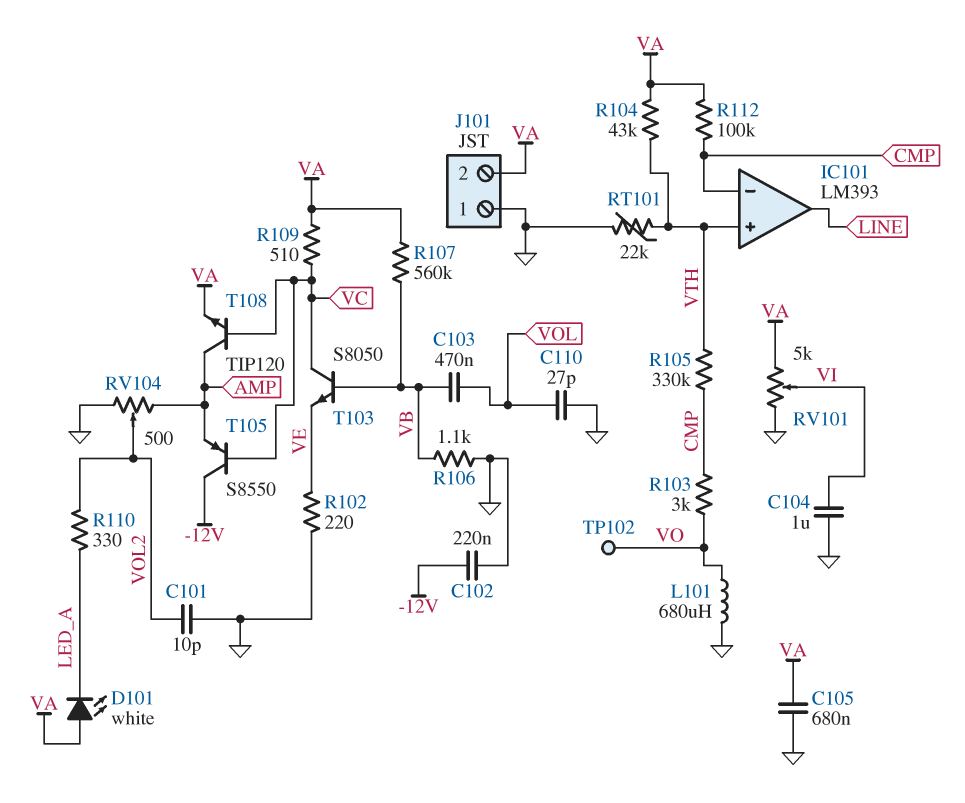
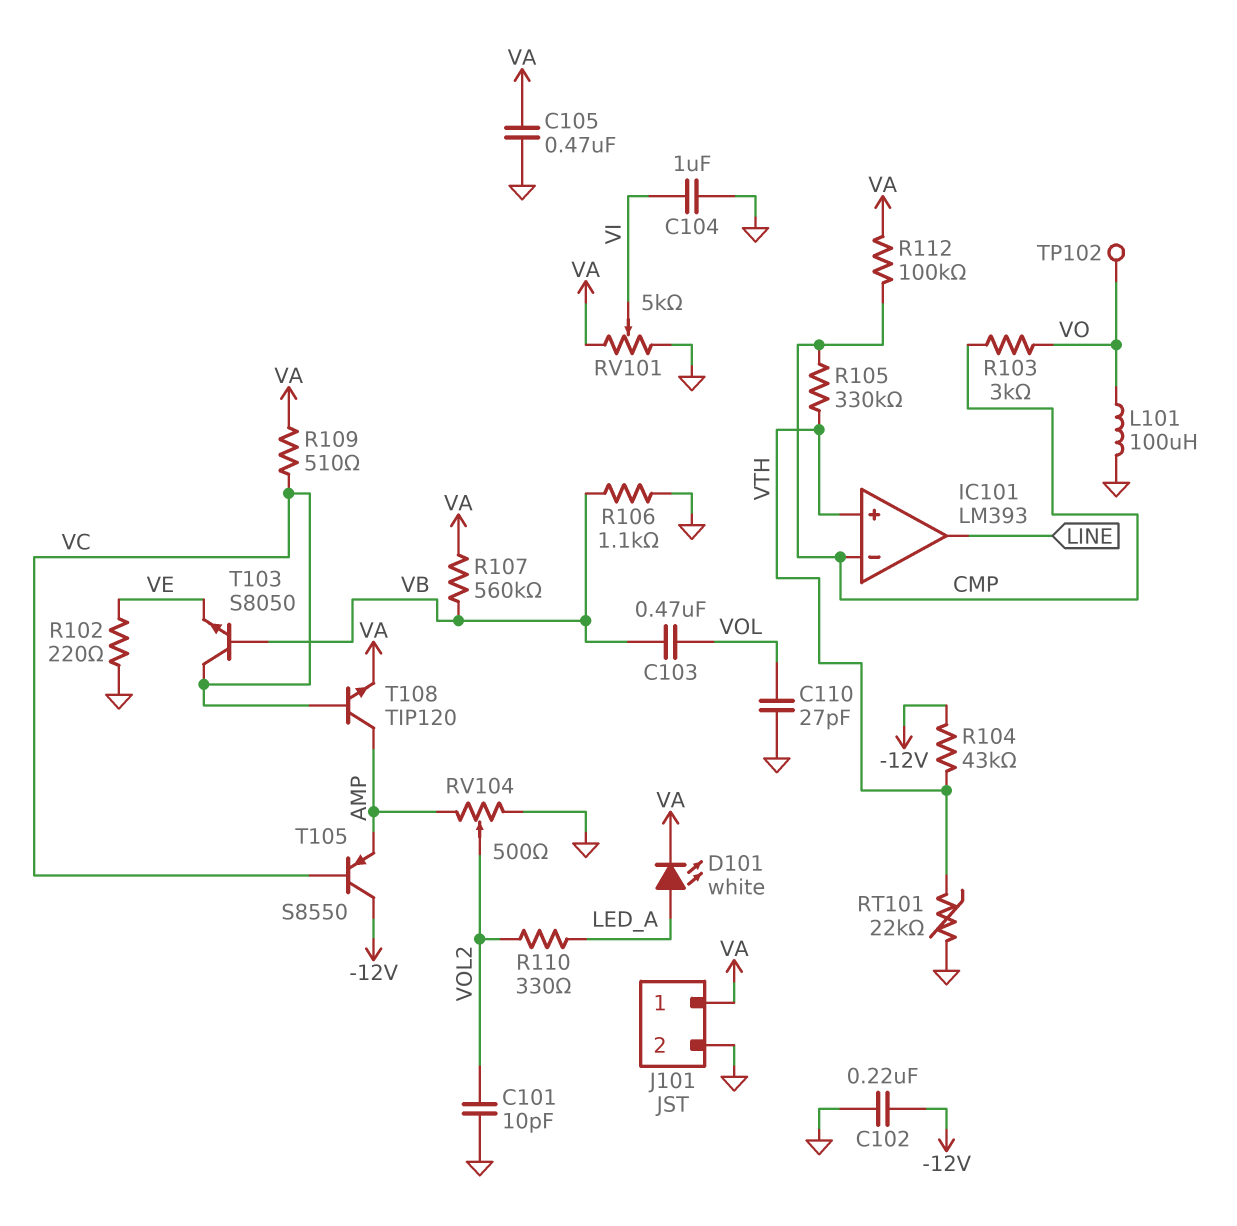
C105: 680nF (GND, VA) -> 470nF (GND, VA)
D101: LED white (A VA, K LED_A) -> LED white (A LED_A, K VA)
J101 pin 1: GND -> VA
J101 pin 2: VA -> GND
L101: 680uH (GND, VO) -> 100uH (GND, VO)
R104: 43k (VA, VTH) -> 43k (-12V, VTH)

